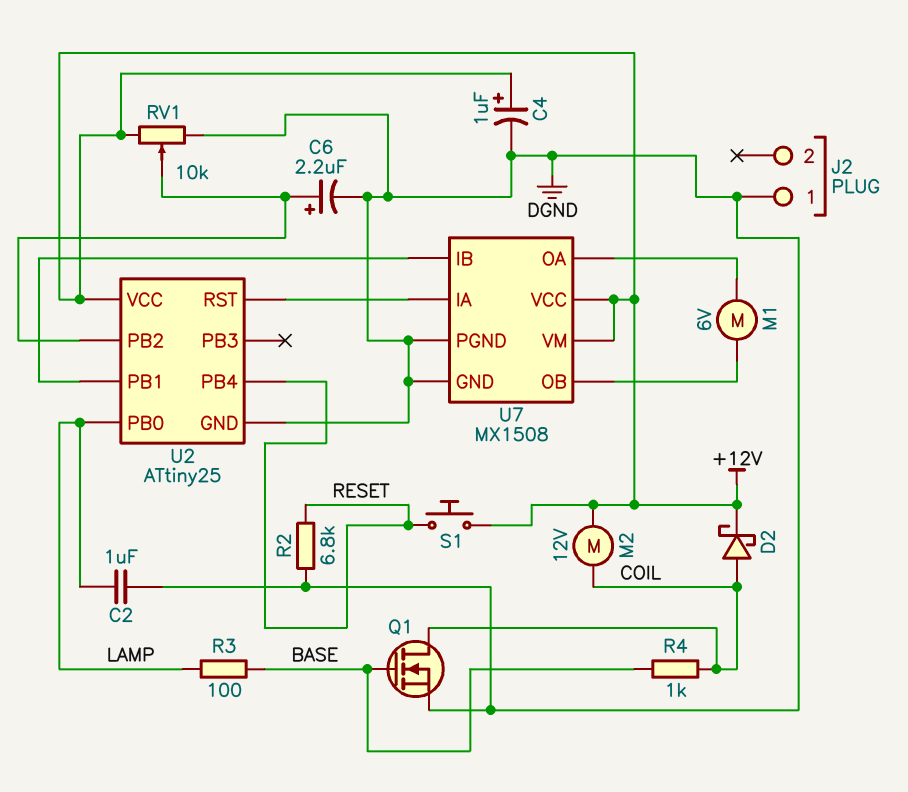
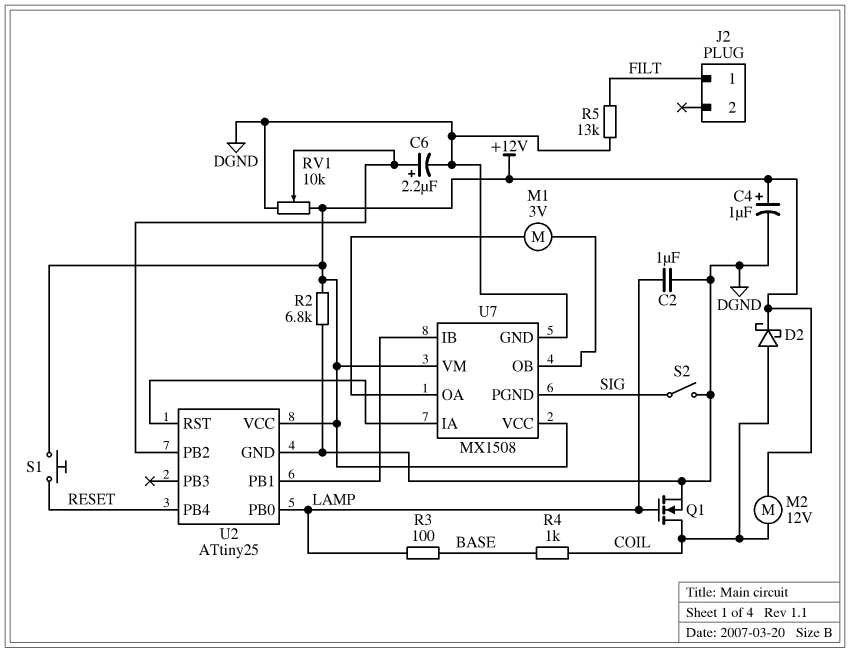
J2 pin 1: DGND -> FILT
M1: motor 6V (U7/OA, U7/OB) -> motor 3V (U7/OA, U7/OB)
Q1: NMOS (G BASE, D COIL, S DGND) -> NMOS (G LAMP, D COIL, S DGND)
R2: 6.8k (DGND, RESET) -> 6.8k (+12V, DGND)
R5: none -> 13k (DGND, FILT)
S2: none -> switch (DGND, SIG)
U7 pin PGND: DGND -> SIG

